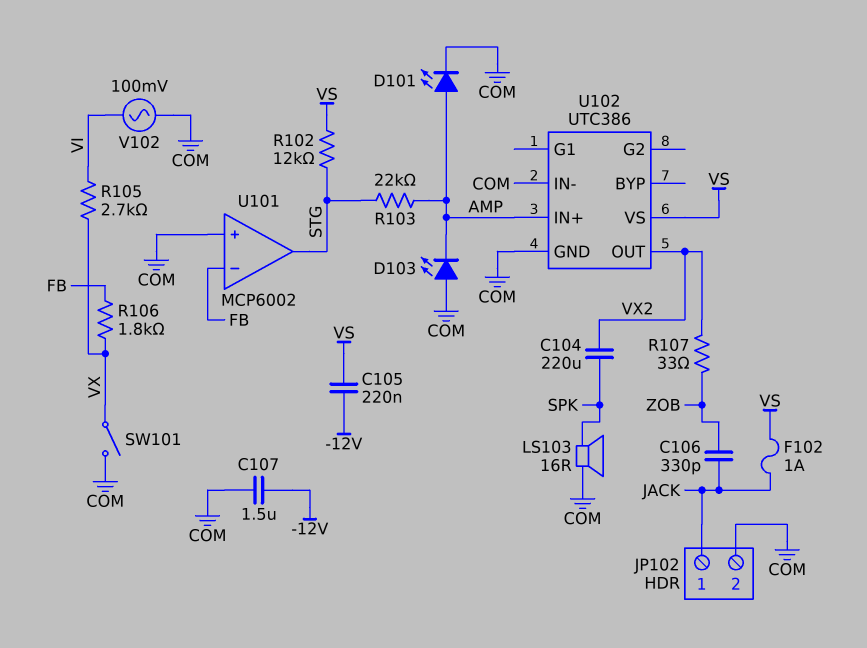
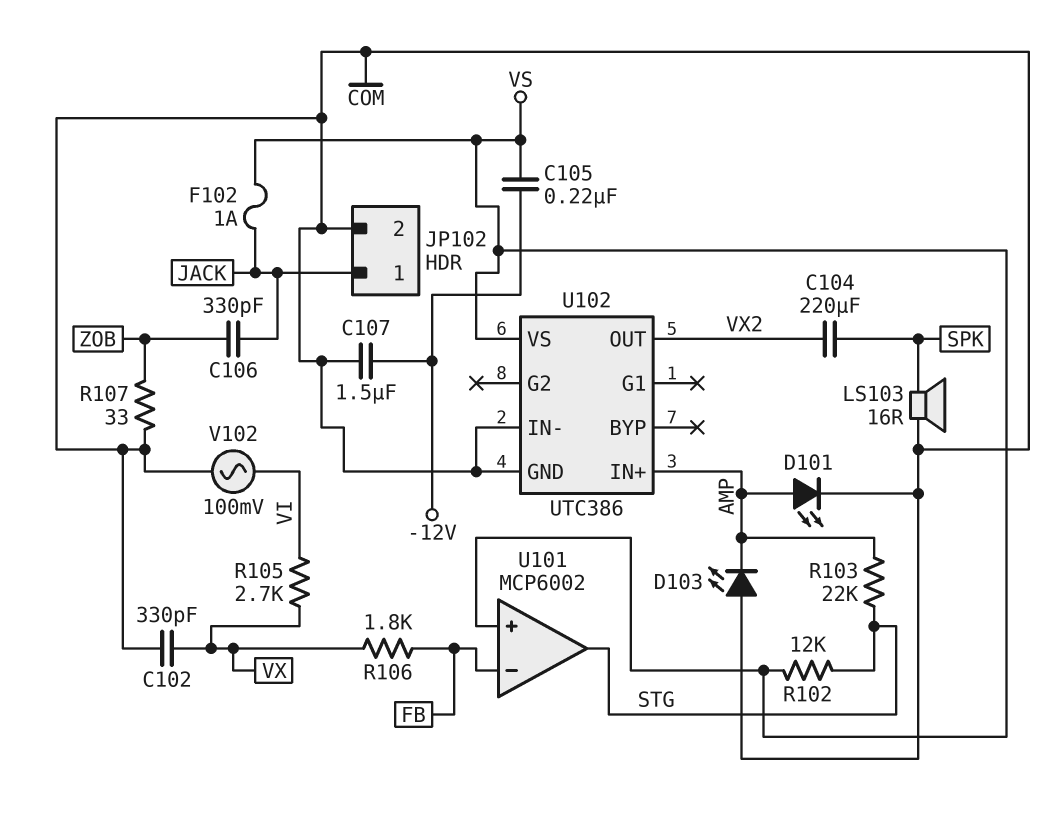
C102: none -> 330pF (COM, VX)
R107: 33 (VX2, ZOB) -> 33 (COM, ZOB)
SW101: switch (COM, VX) -> none
U101 pin in+: COM -> VS

